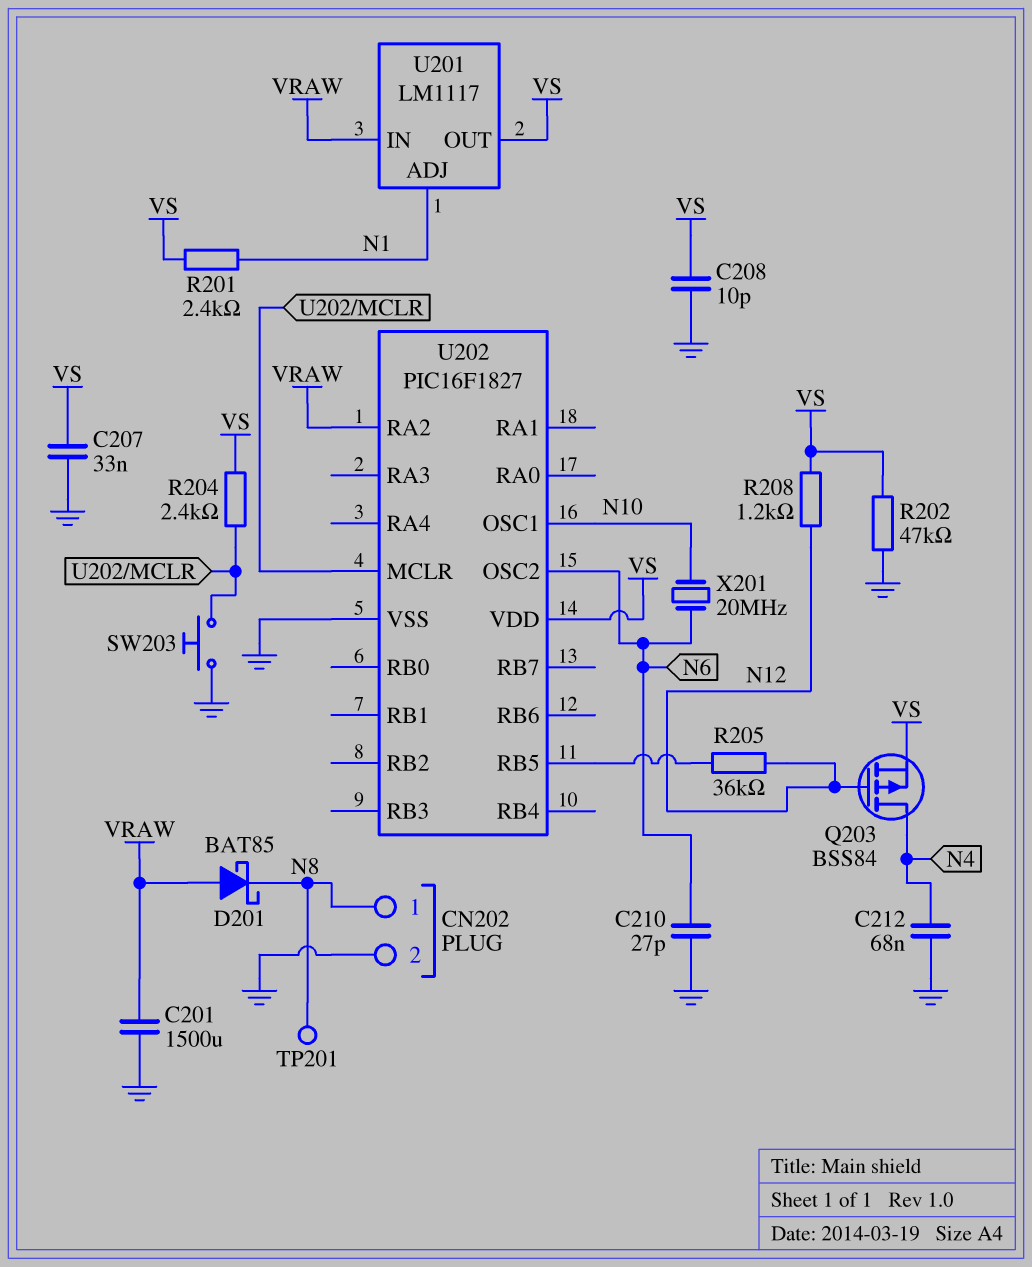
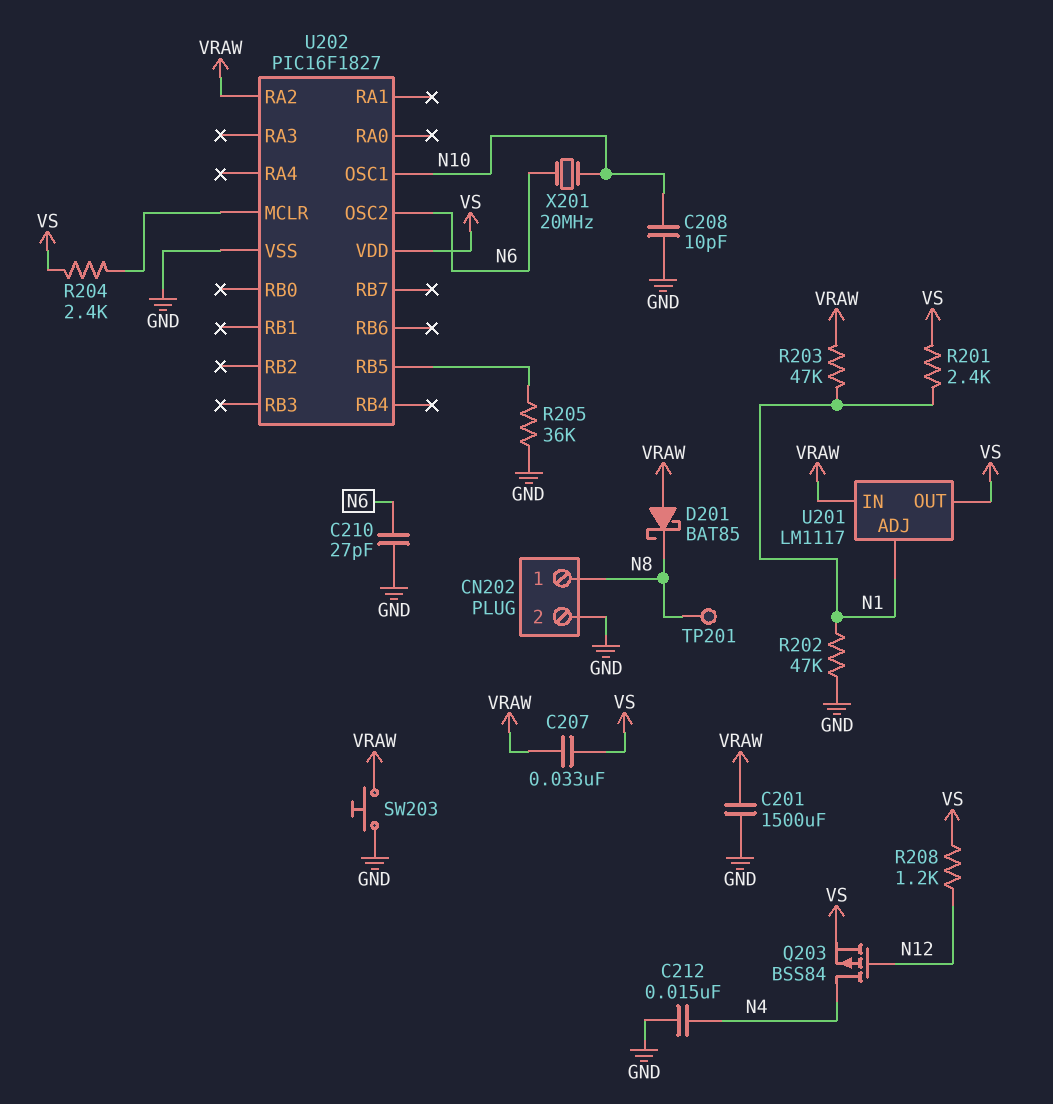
C207: 33nF (GND, VS) -> 33nF (VRAW, VS)
C208: 10pF (GND, VS) -> 10pF (GND, N10)
C212: 68nF (GND, N4) -> 15nF (GND, N4)
R202: 47k (GND, VS) -> 47k (GND, N1)
R203: none -> 47k (N1, VRAW)
R205: 36k (N12, U202/RB5) -> 36k (GND, U202/RB5)
SW203: button (GND, U202/MCLR) -> button (GND, VRAW)

